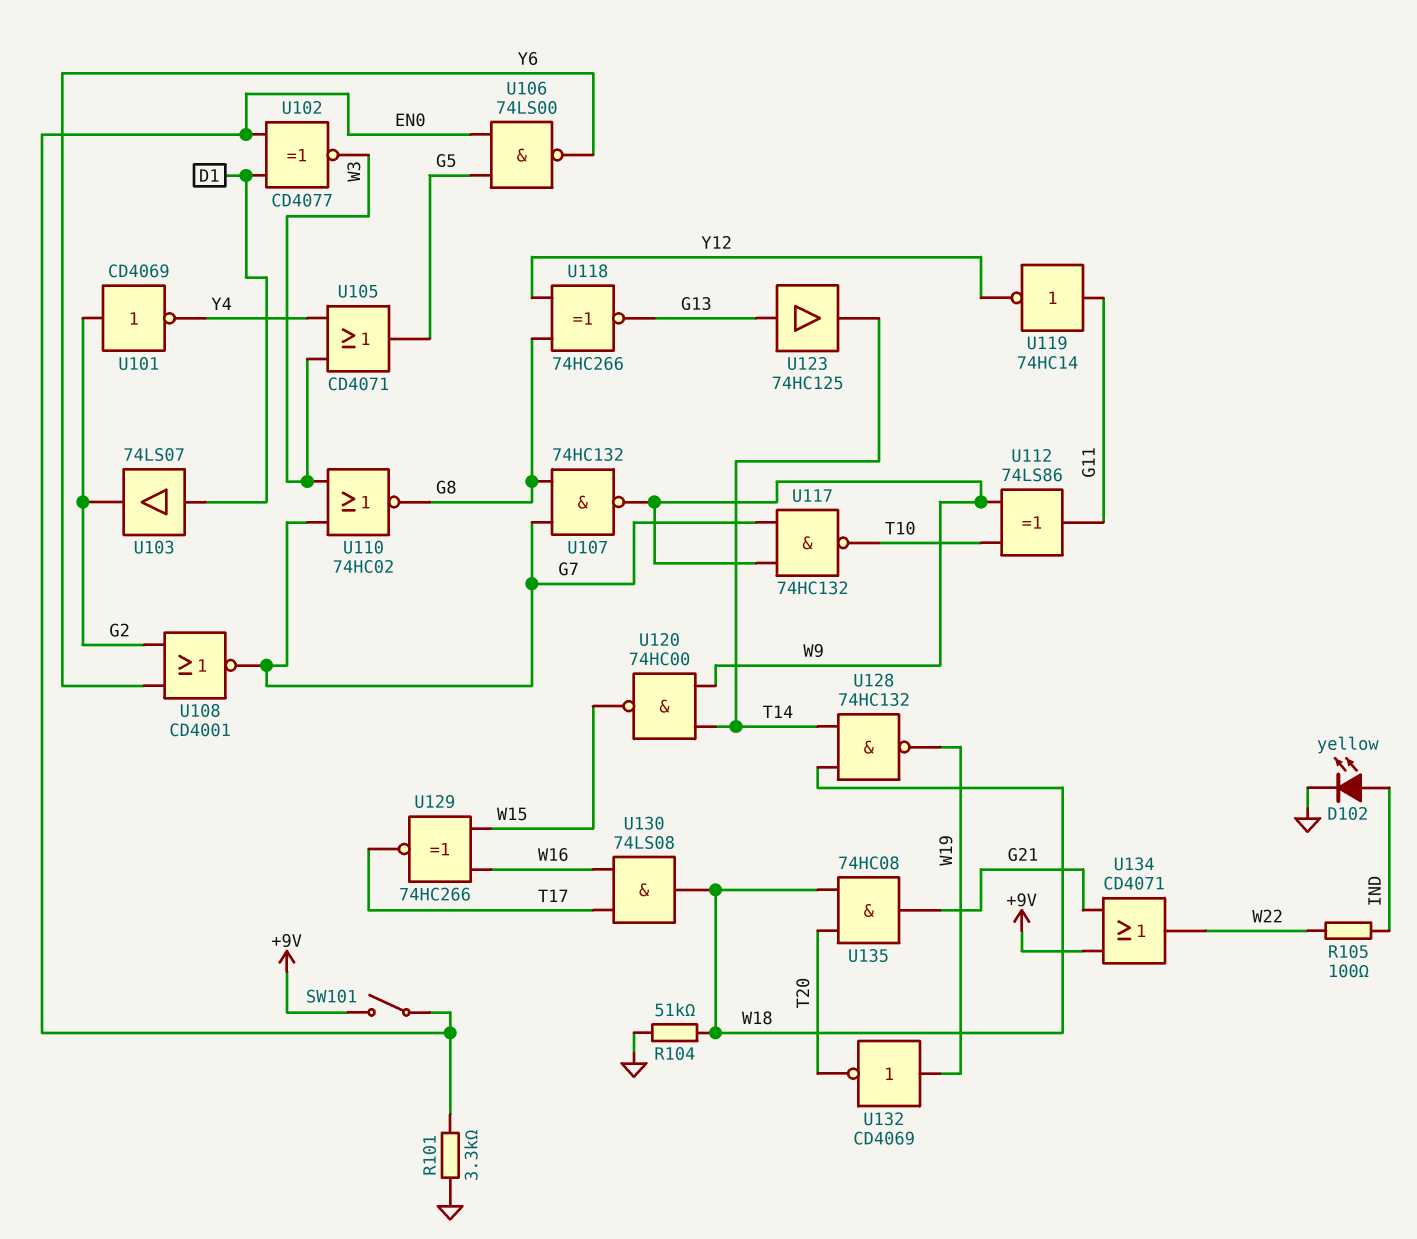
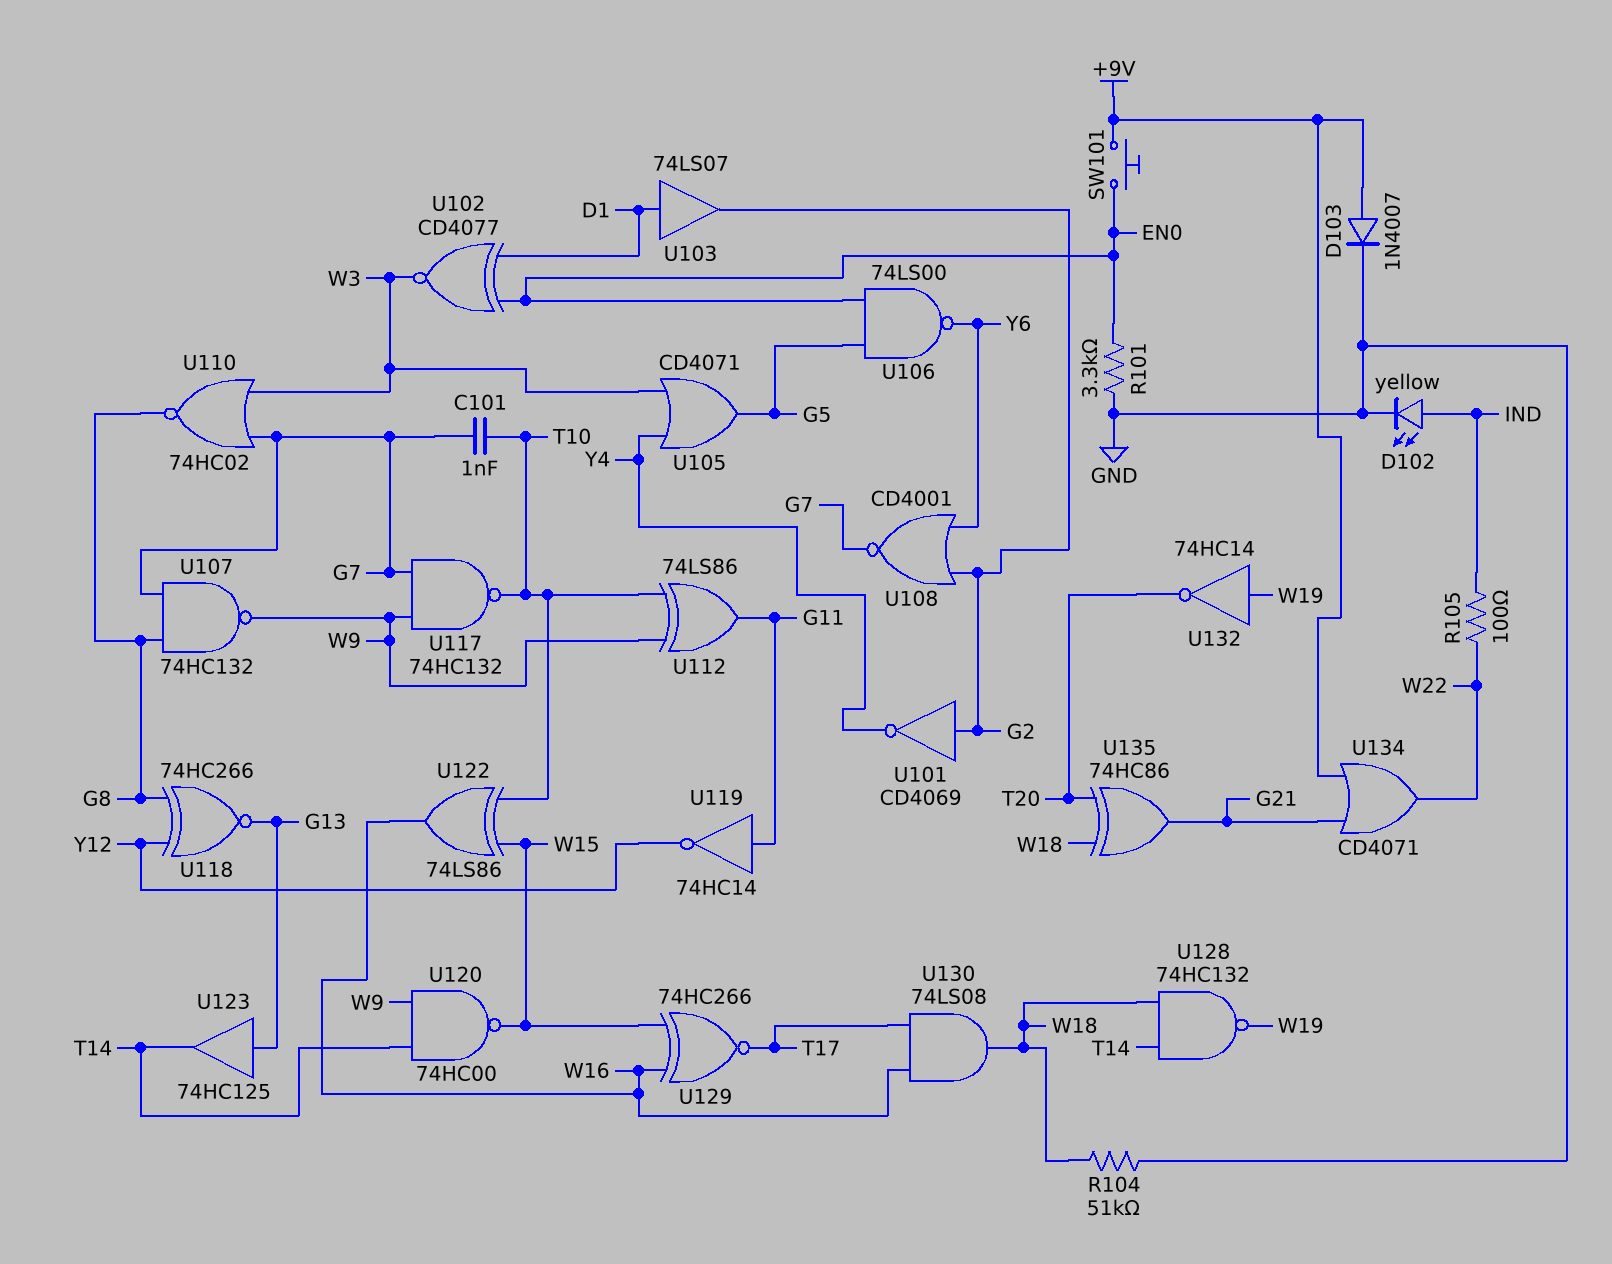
C101: none -> 1nF (G7, T10)
D103: none -> diode 1N4007 (A +9V, K GND)
SW101: switch (+9V, EN0) -> button (+9V, EN0)
U122: none -> XOR 74LS86 (in T10, in W15, out W16)
U132: NOT CD4069 (in W19, out T20) -> NOT 74HC14 (in W19, out T20)
U135: AND 74HC08 (in T20, in W18, out G21) -> XOR 74HC86 (in T20, in W18, out G21)

